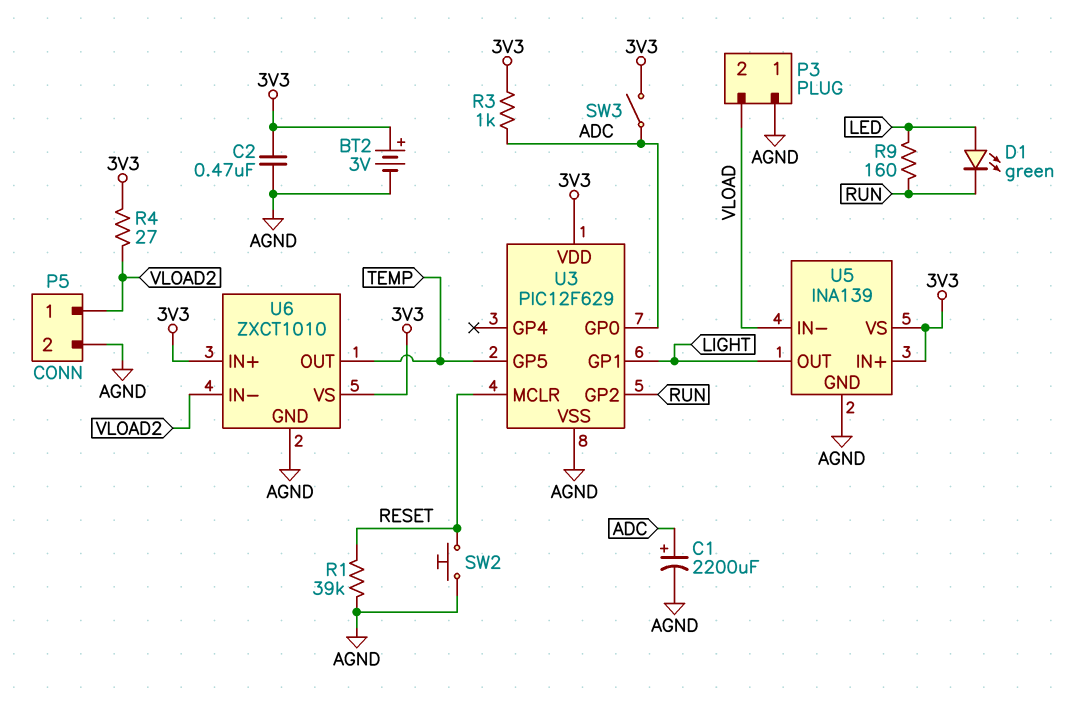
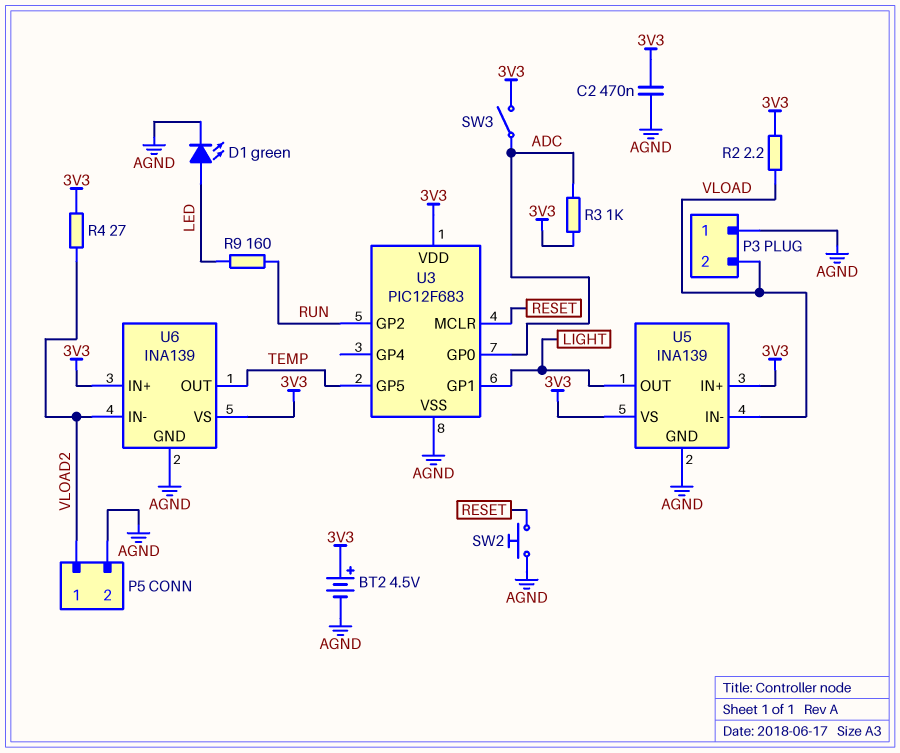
BT2: 3V (plus 3V3, minus AGND) -> 4.5V (plus 3V3, minus AGND)
C1: 2200uF (plus ADC, minus AGND) -> none
D1: LED green (A LED, K RUN) -> LED green (A LED, K AGND)
R1: 39k (AGND, RESET) -> none
R2: none -> 2.2 (3V3, VLOAD)
U3: PIC12F629 -> PIC12F683
U6: ZXCT1010 -> INA139

